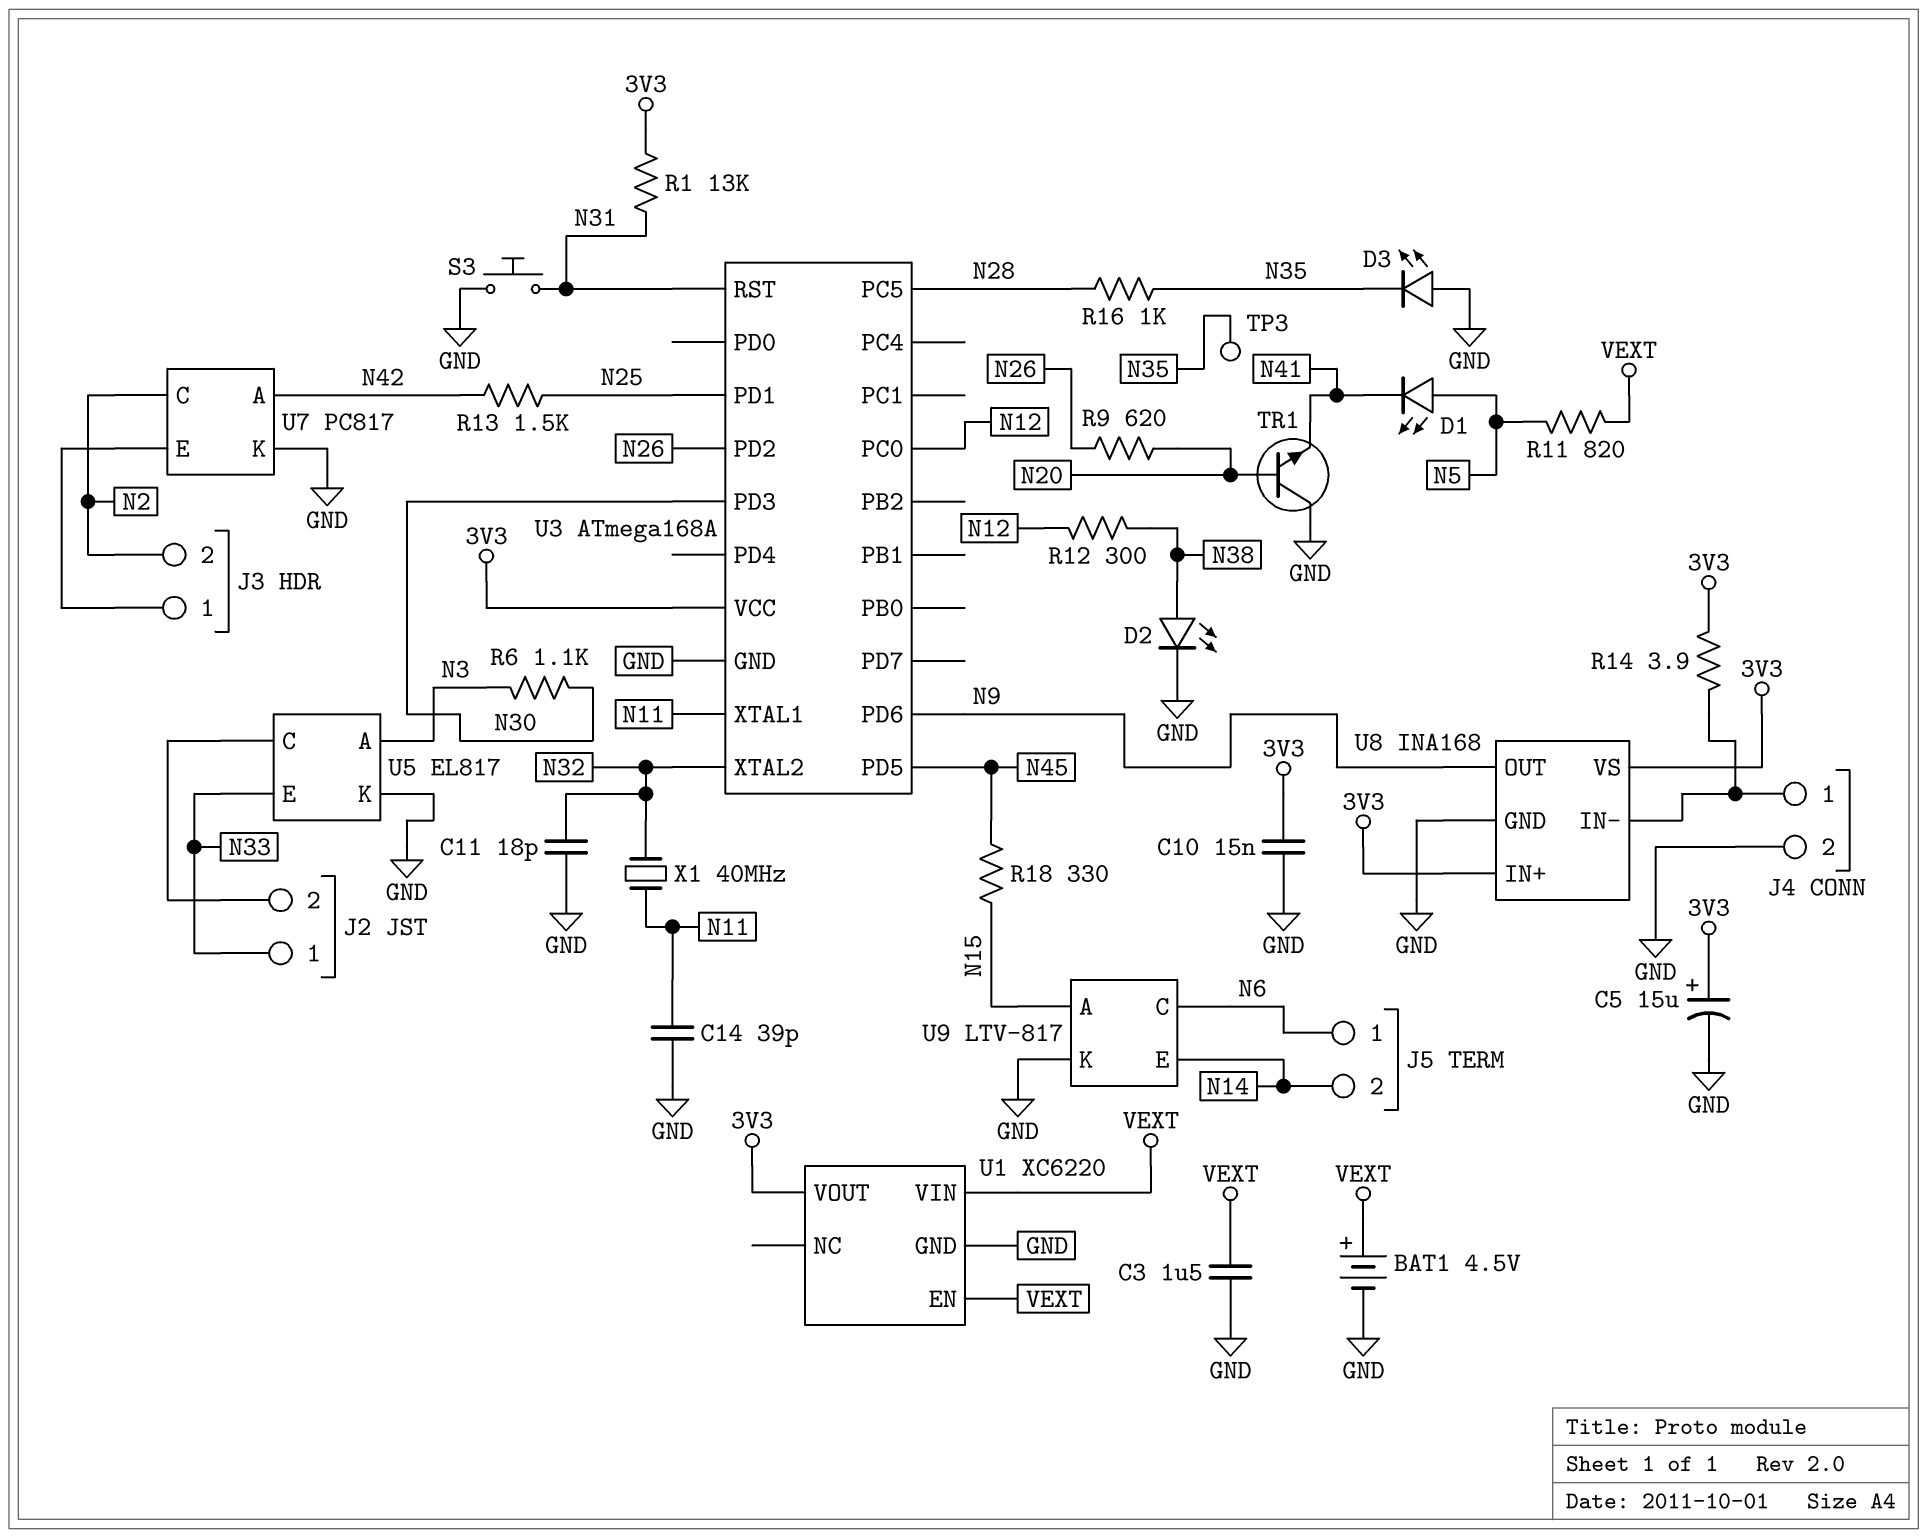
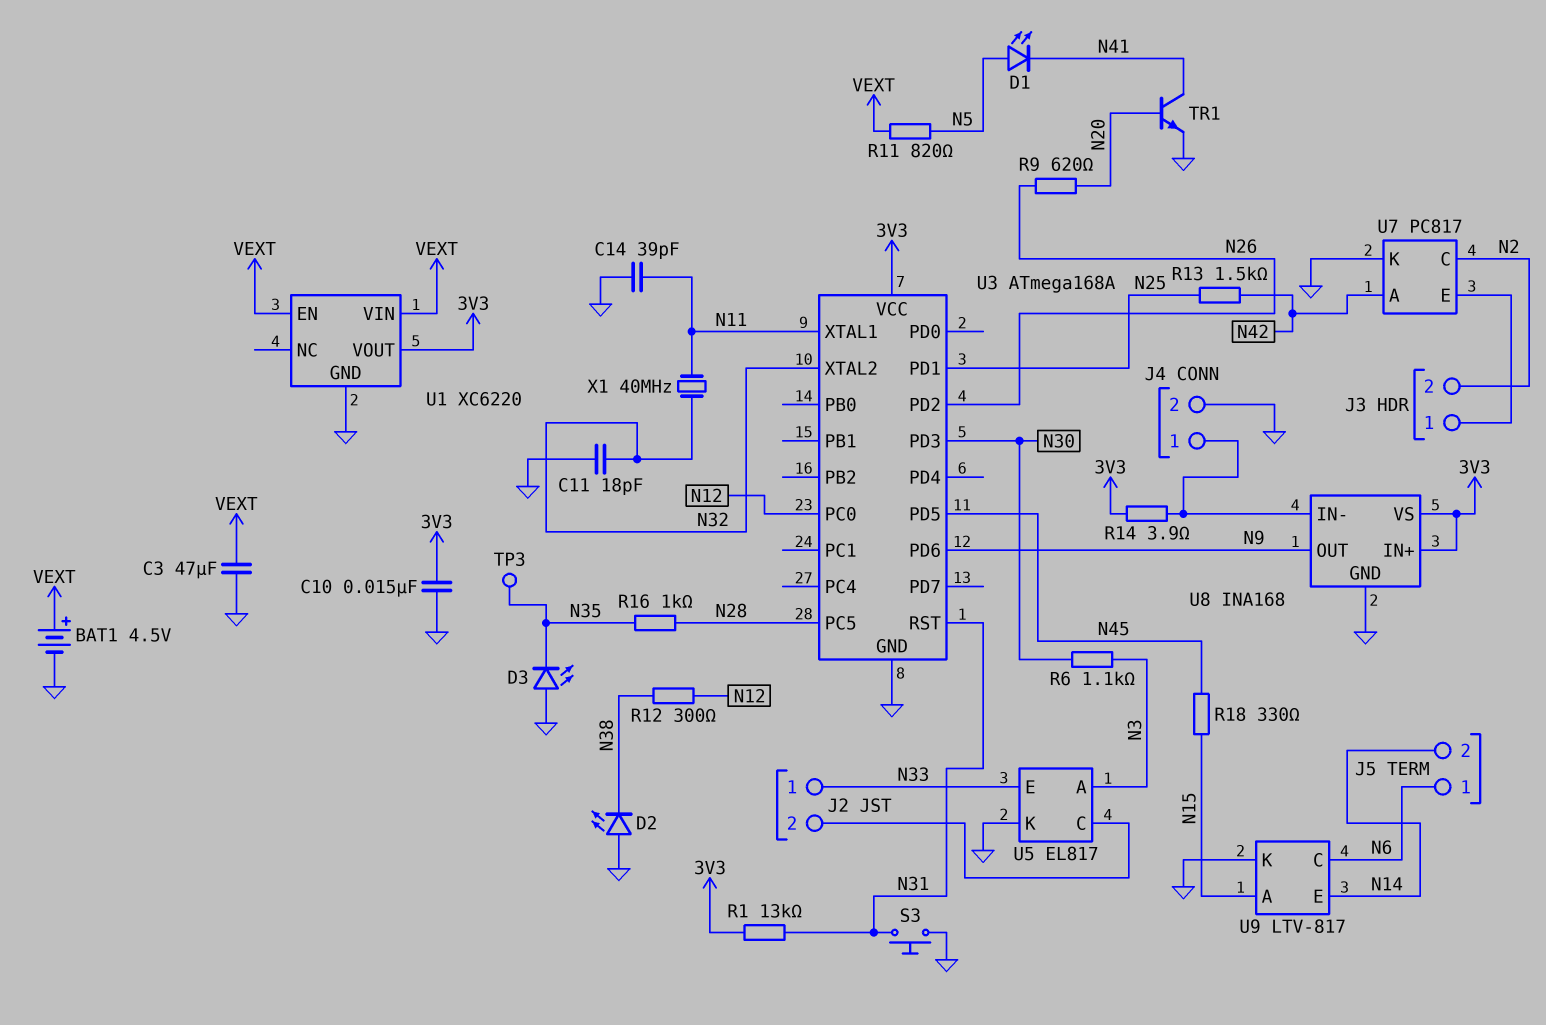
C3: 1.5uF (GND, VEXT) -> 47uF (GND, VEXT)
C5: 15uF (plus 3V3, minus GND) -> none
D2: LED (A N38, K GND) -> LED (A GND, K N38)
TR1: NPN (B N20, C GND, E N41) -> NPN (B N20, C N41, E GND)

